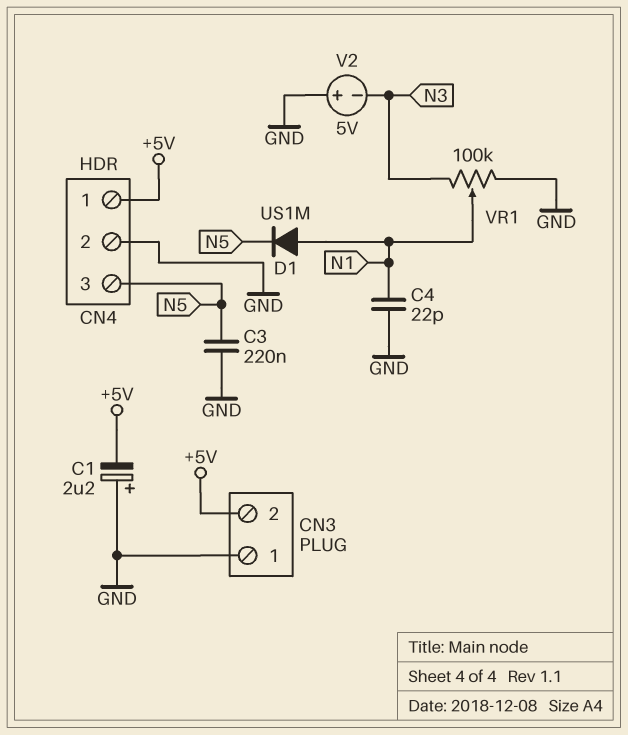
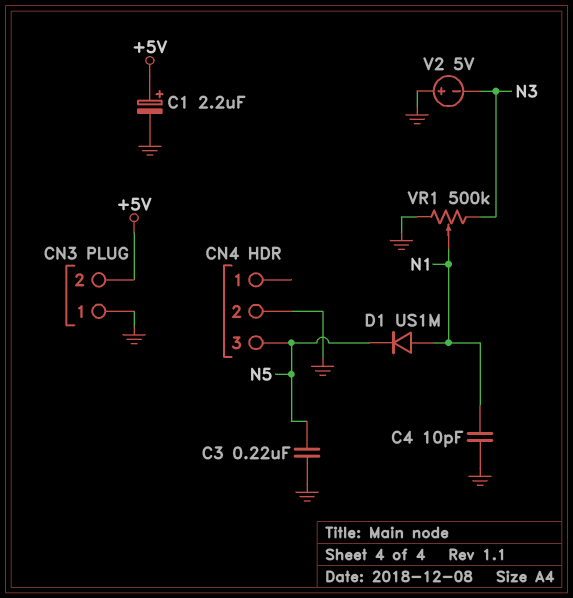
C1: 2.2uF (plus GND, minus +5V) -> 2.2uF (plus +5V, minus GND)
C4: 22pF (GND, N1) -> 10pF (GND, N1)
CN4 pin 1: +5V -> none
VR1: 100k (GND, N3, wiper N1) -> 500k (GND, N3, wiper N1)

